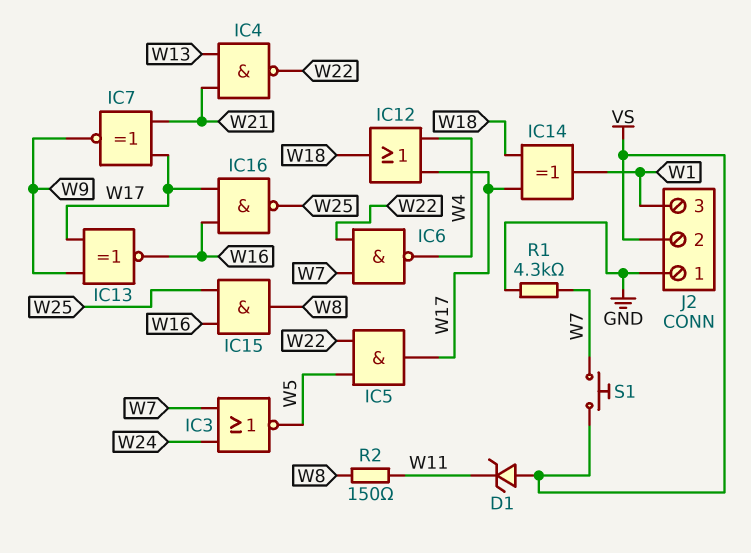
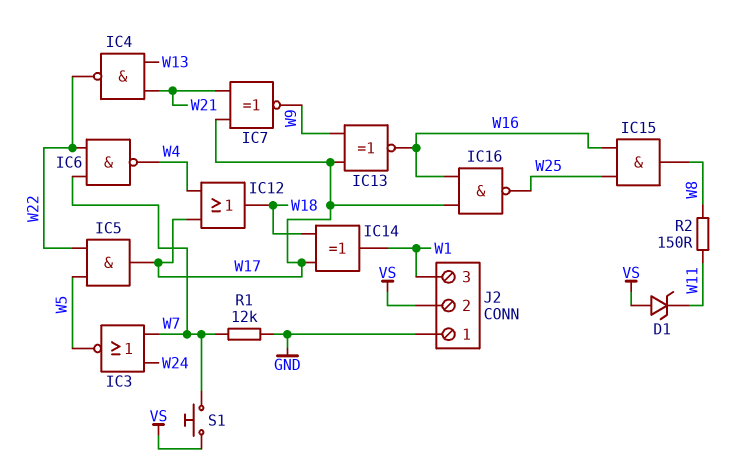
R1: 4.3k (GND, W7) -> 12k (GND, W7)

